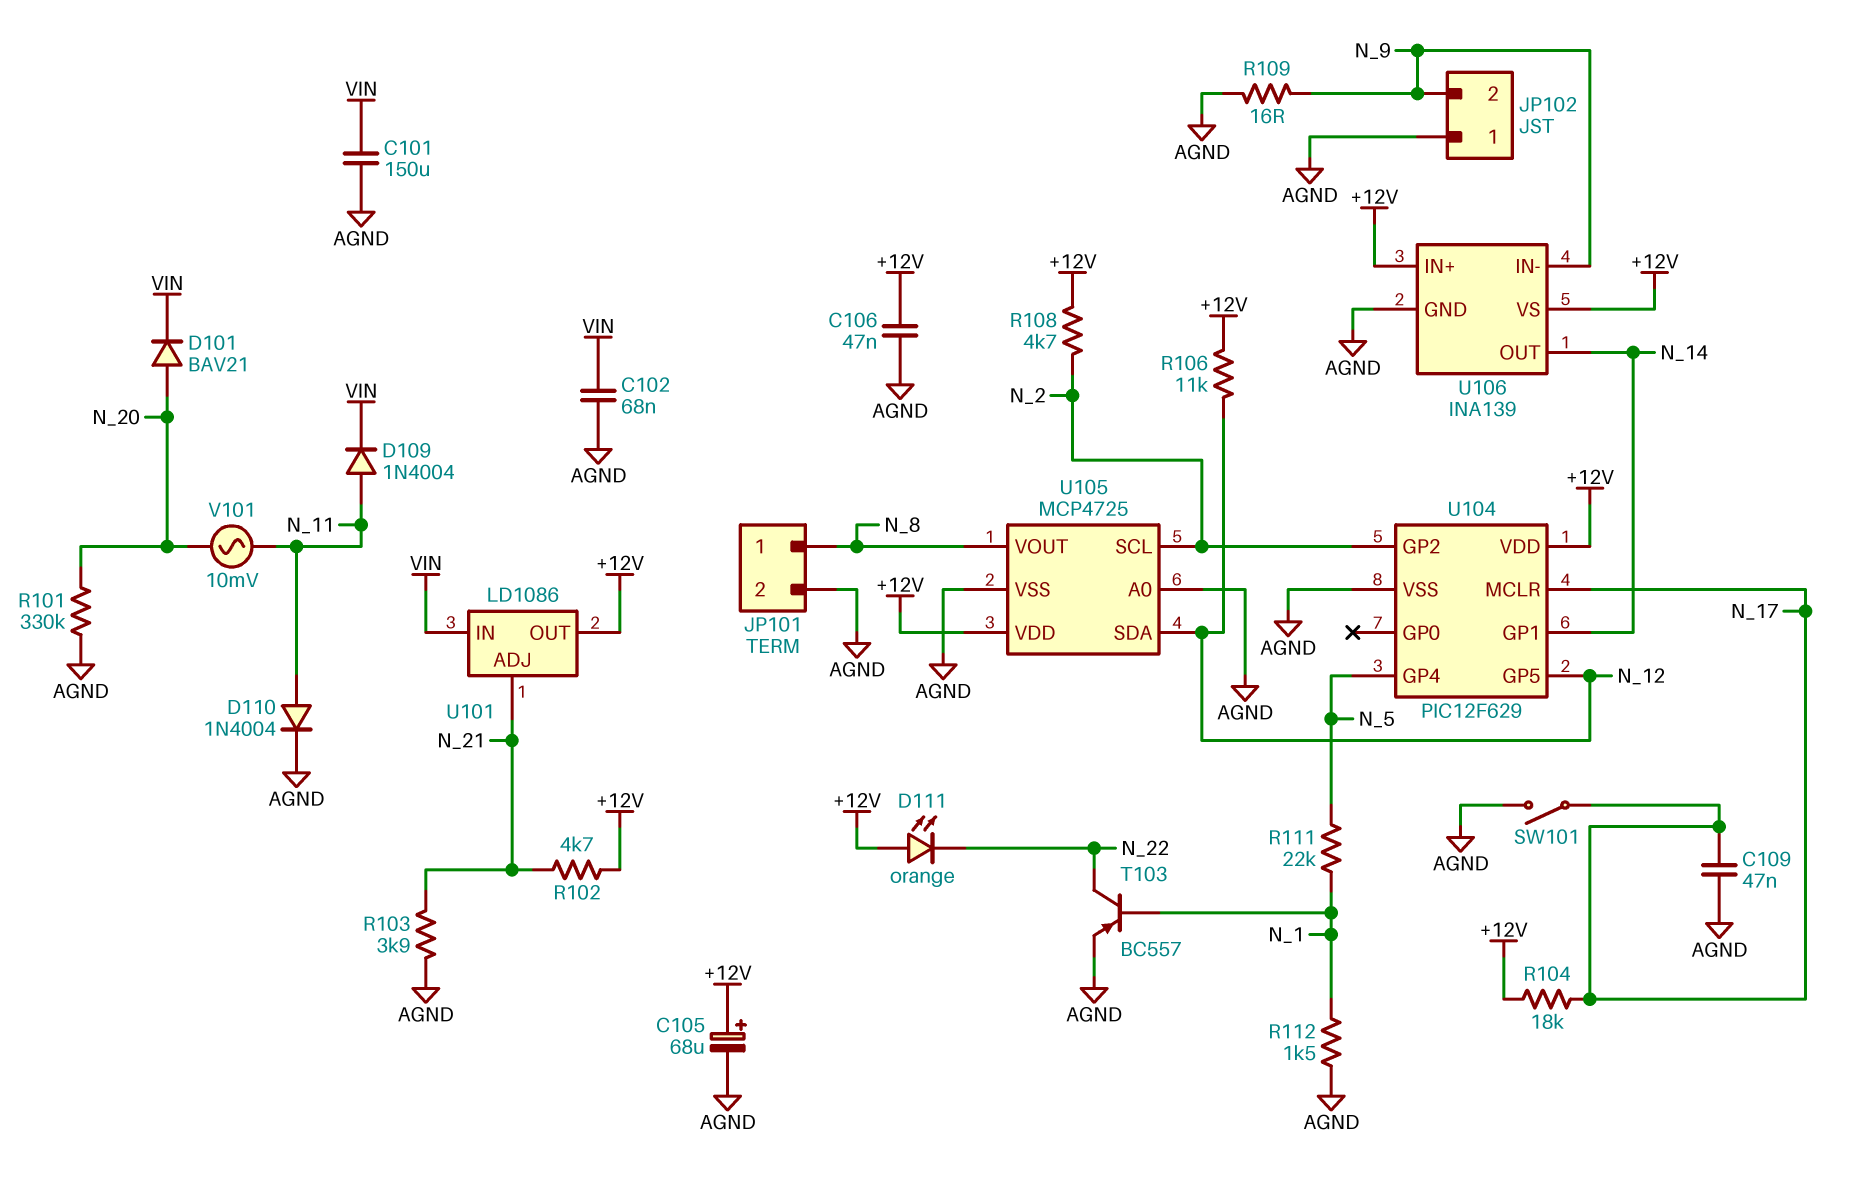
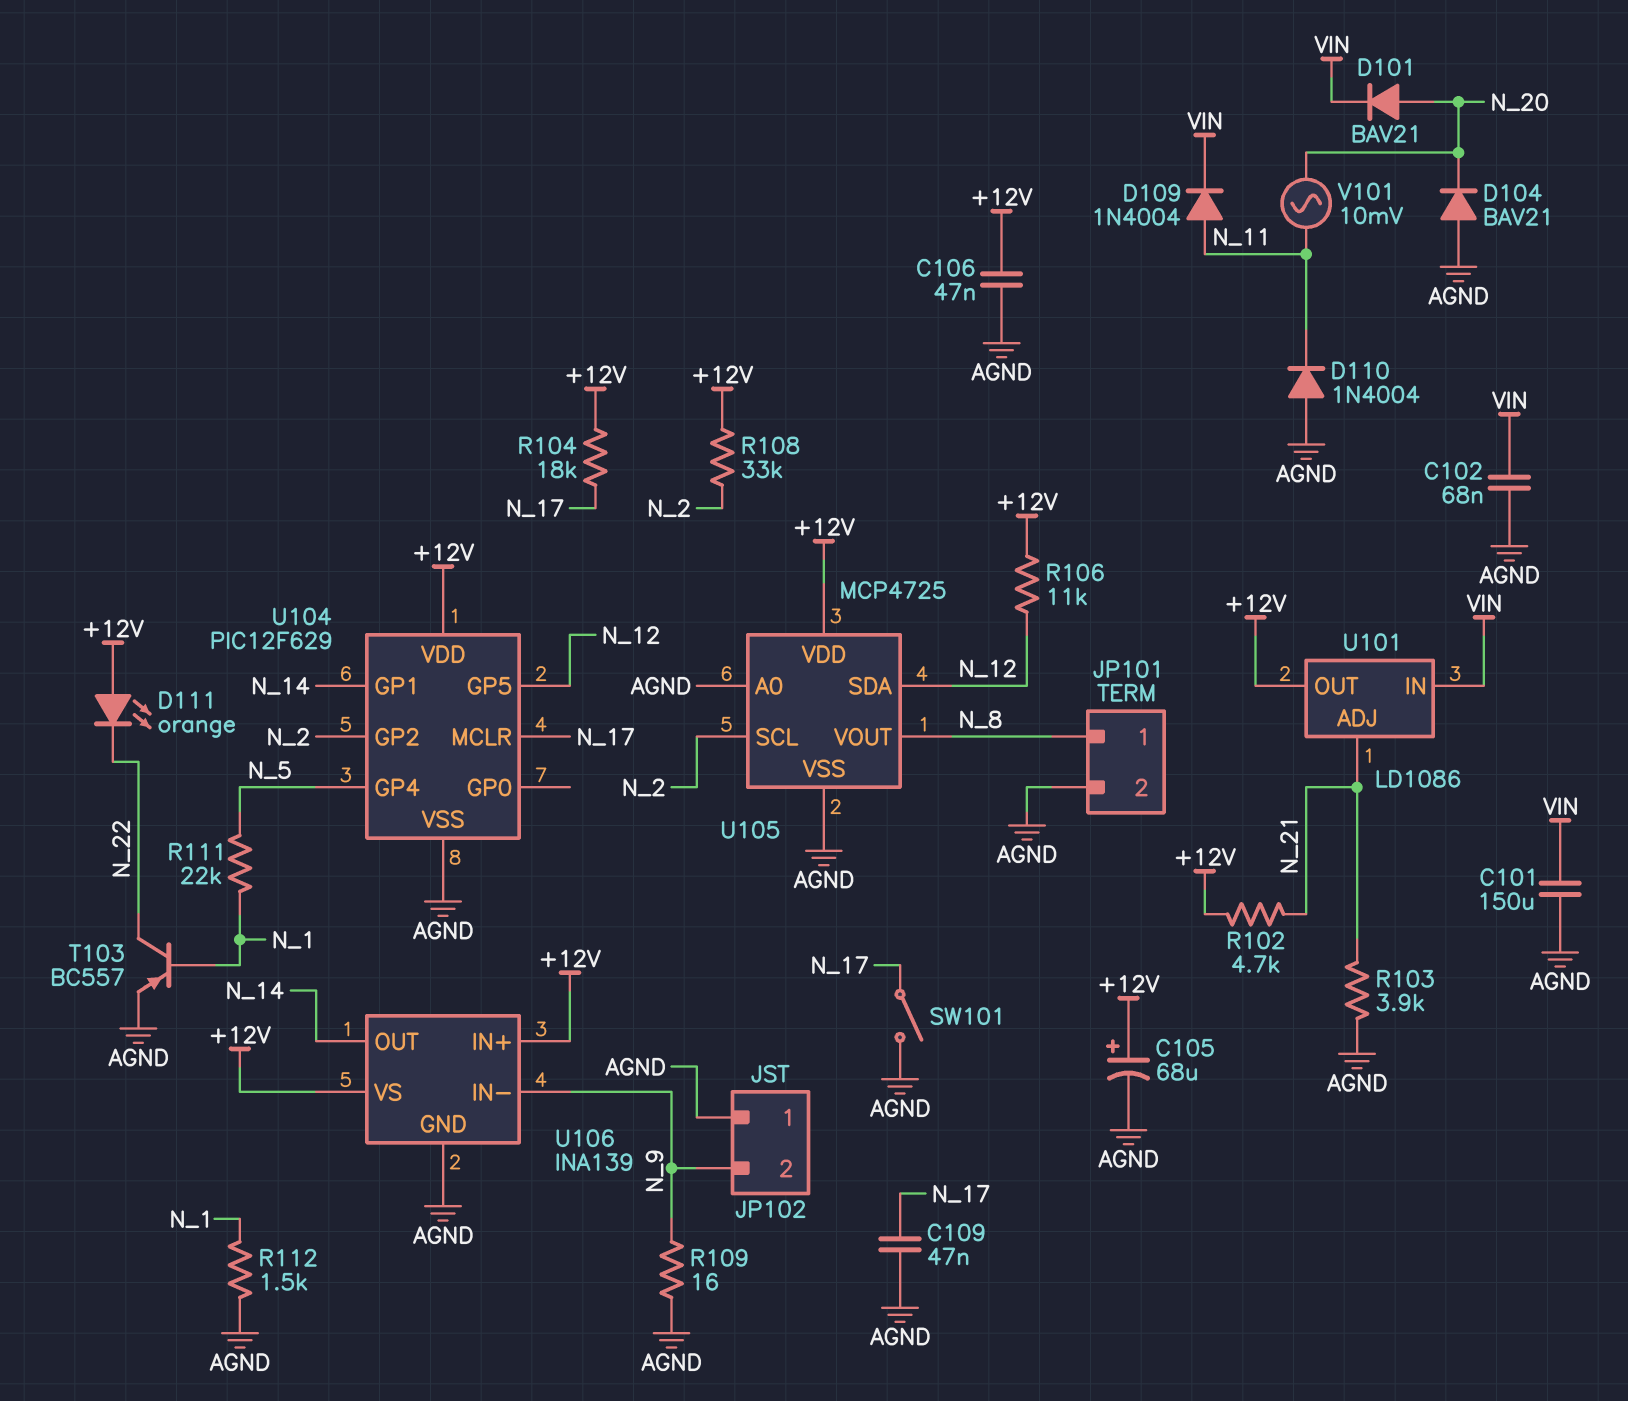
D104: none -> diode BAV21 (A AGND, K N_20)
D110: diode 1N4004 (A N_11, K AGND) -> diode 1N4004 (A AGND, K N_11)
R101: 330k (AGND, N_20) -> none
R108: 4.7k (+12V, N_2) -> 33k (+12V, N_2)

